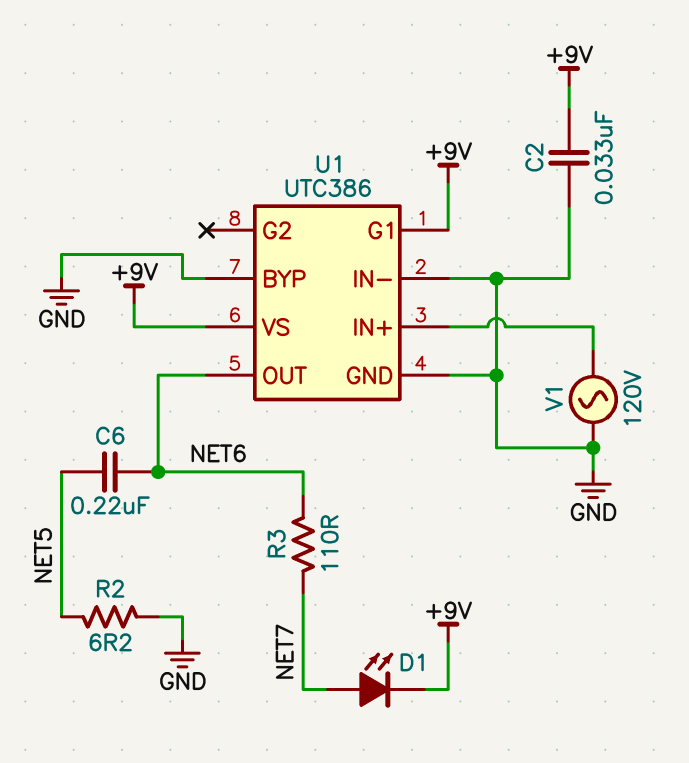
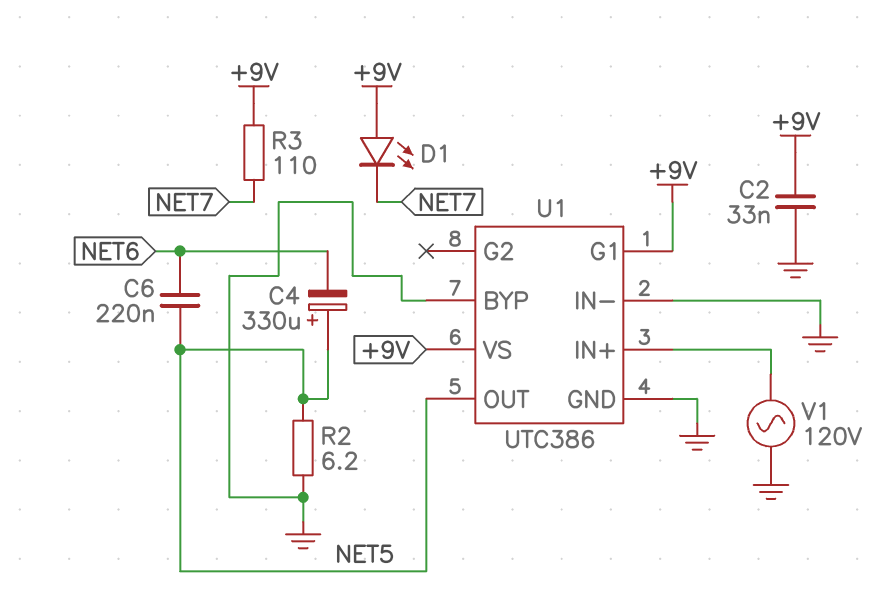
C4: none -> 330uF (plus NET5, minus NET6)
D1: LED (A NET7, K +9V) -> LED (A +9V, K NET7)
R3: 110 (NET6, NET7) -> 110 (+9V, NET7)
U1 pin OUT: NET6 -> NET5

